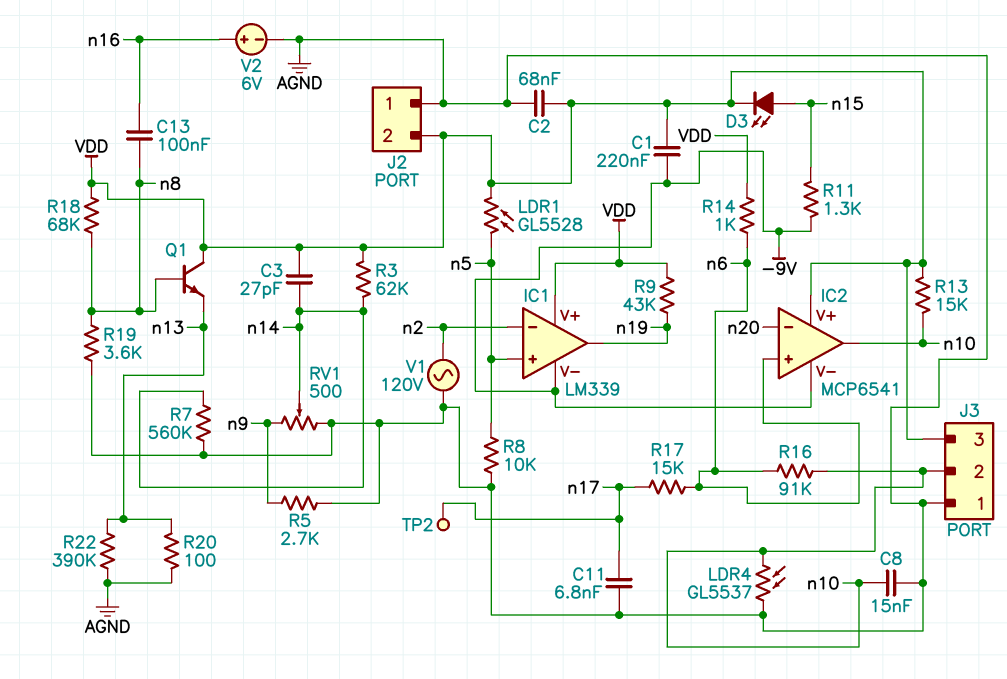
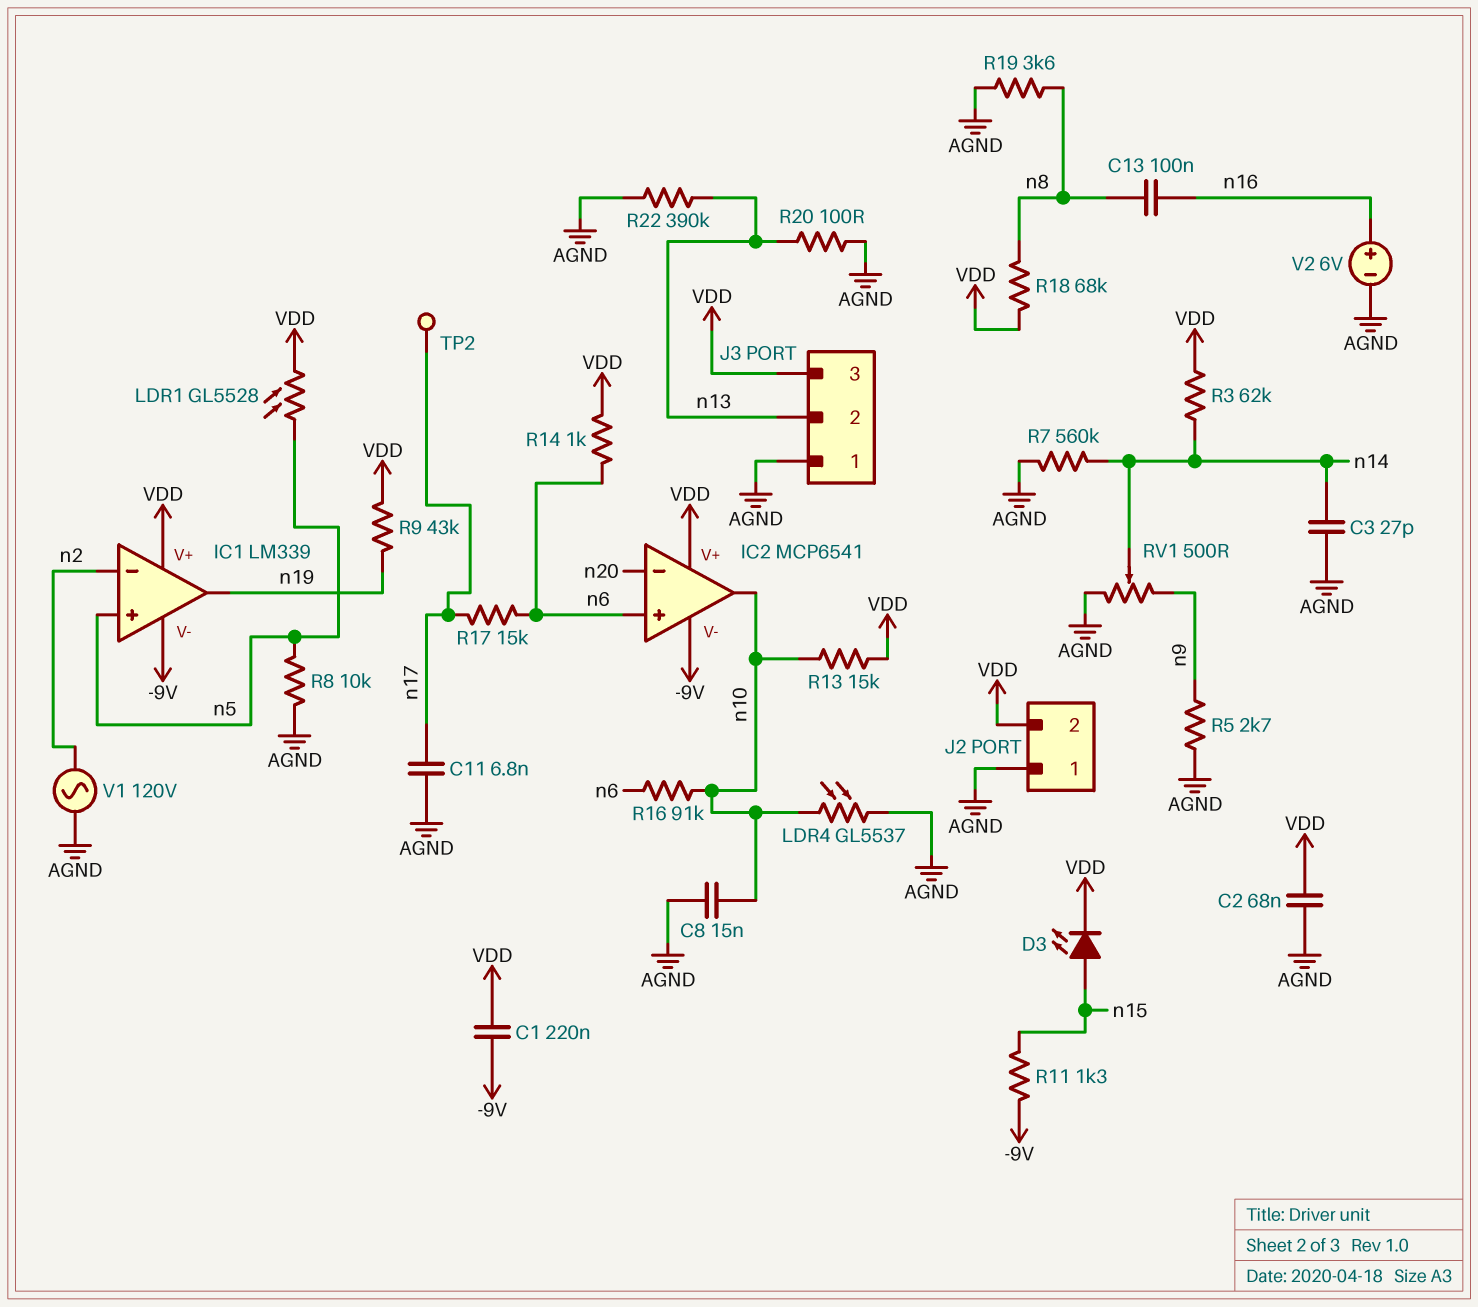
C3: 27pF (VDD, n14) -> 27pF (AGND, n14)
J3 pin 2: n10 -> n13
Q1: NPN (B n8, C VDD, E n13) -> none

